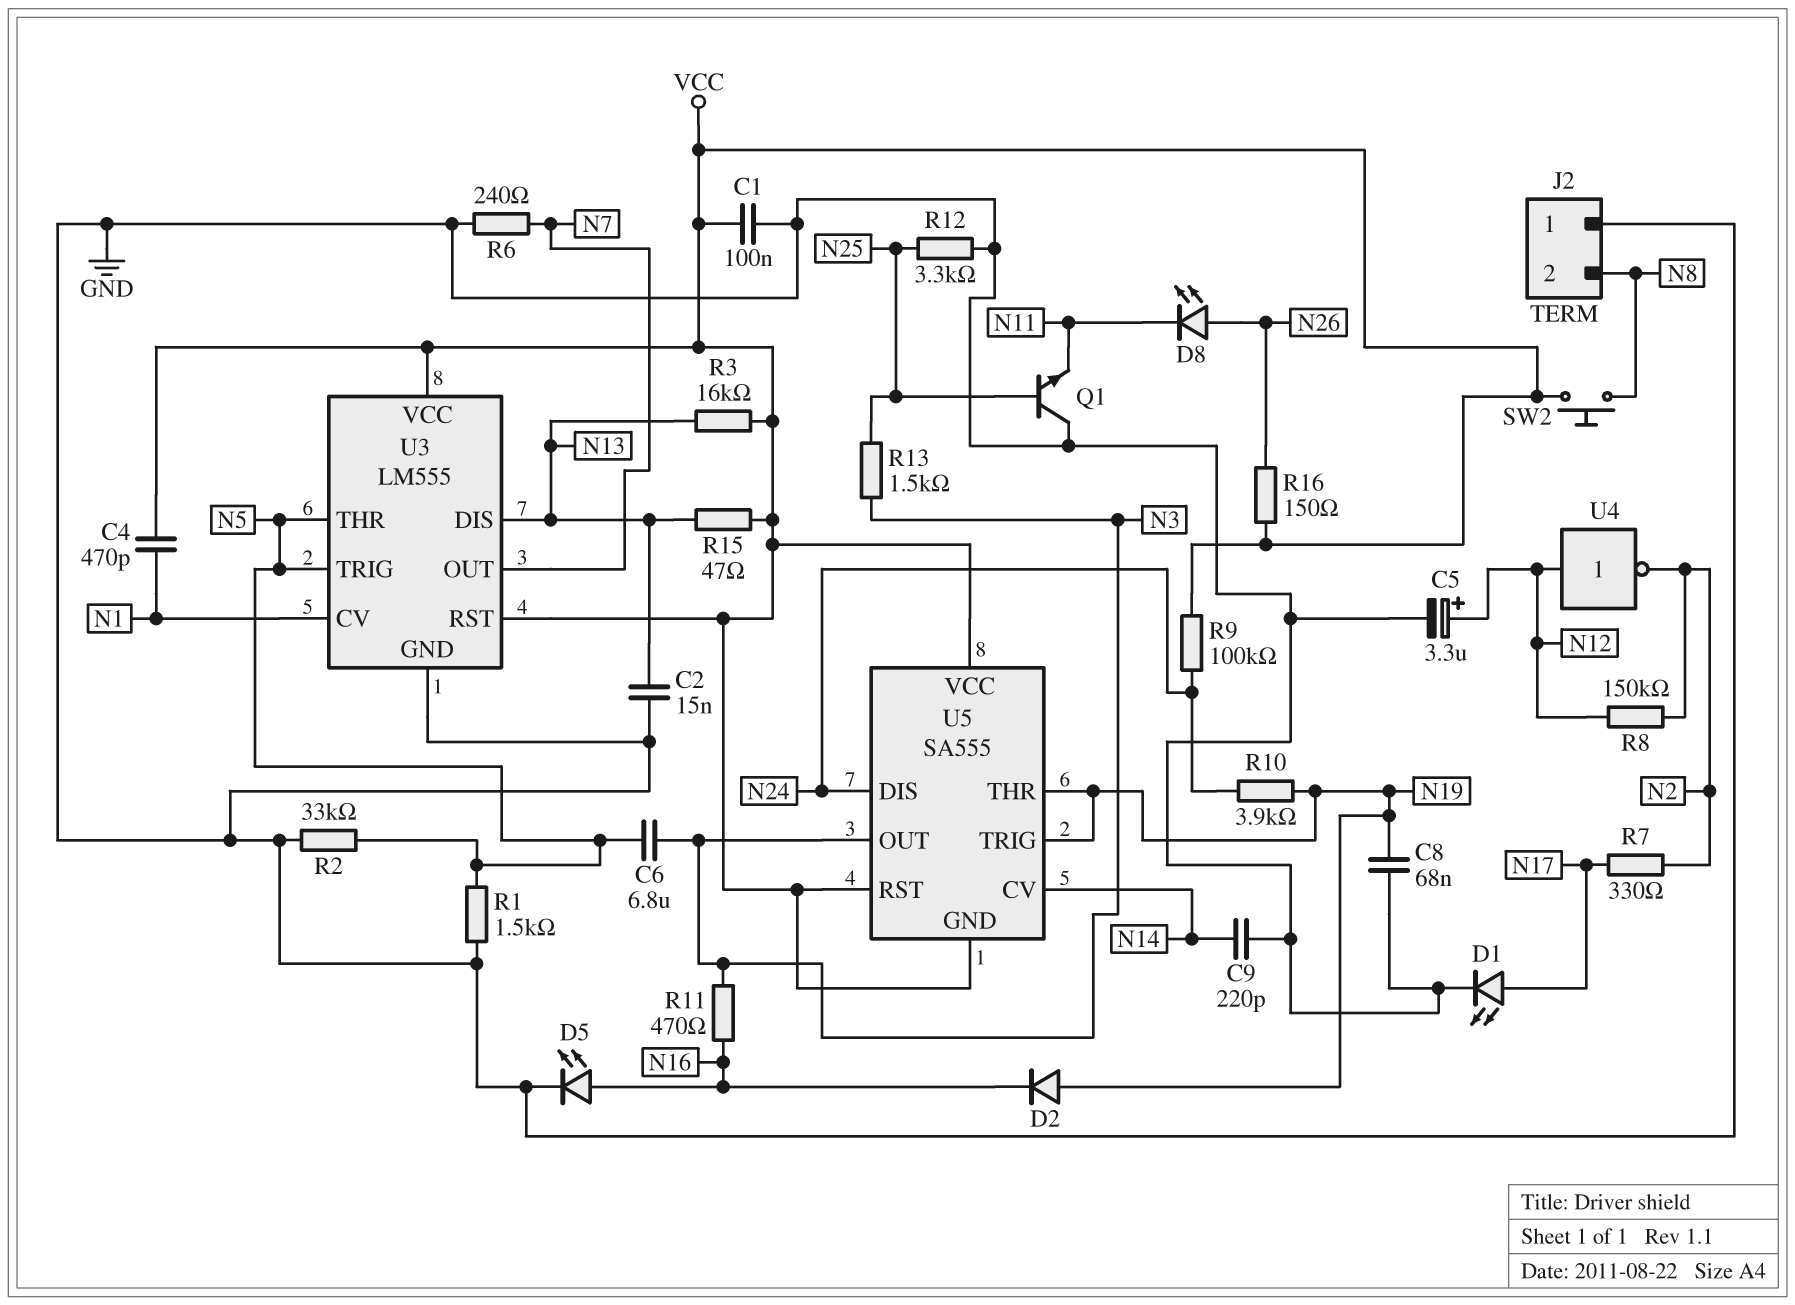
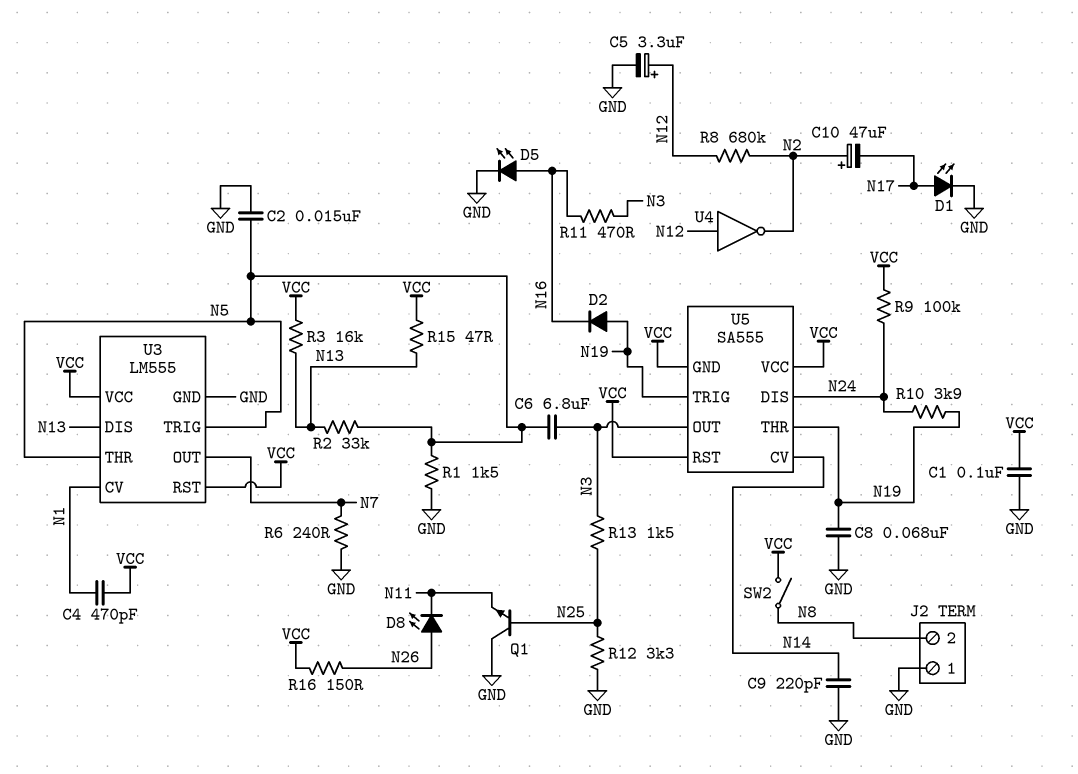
C2: 15nF (GND, N13) -> 15nF (GND, N5)
C10: none -> 47uF (plus N2, minus N17)
R2: 33k (GND, N5) -> 33k (N5, N13)
R7: 330 (N2, N17) -> none
R8: 150k (N2, N12) -> 680k (N2, N12)
SW2: button (N8, VCC) -> switch (N8, VCC)

